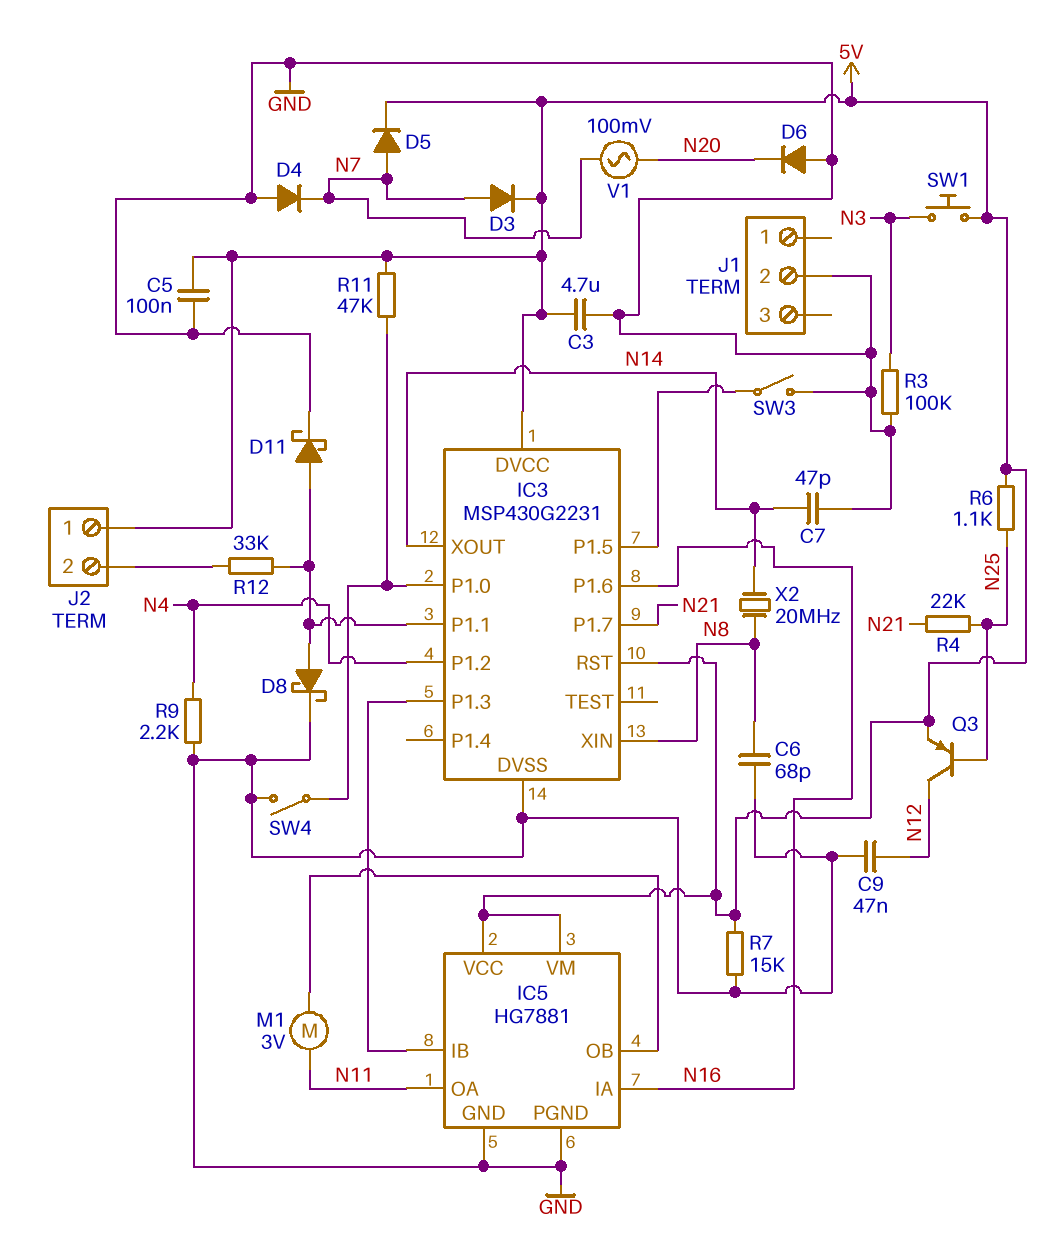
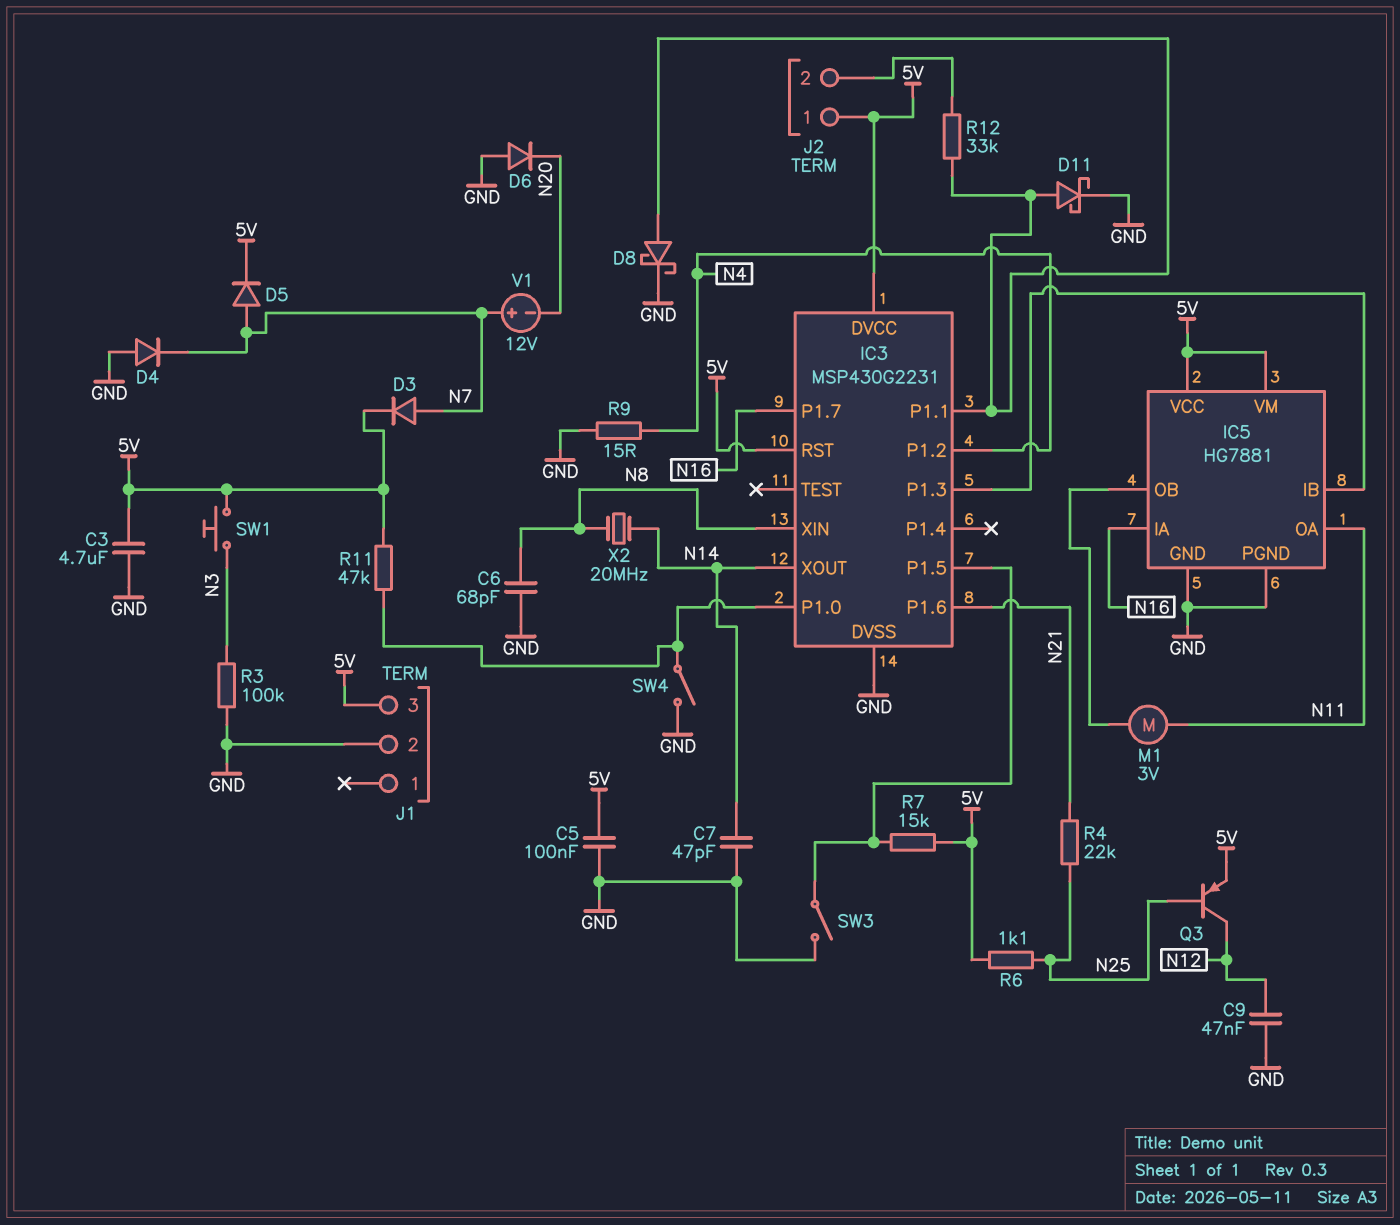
IC3 pin P1.6: N16 -> N21
IC3 pin P1.7: N21 -> N16
J1 pin 3: none -> 5V
R7: 15k (5V, GND) -> 15k (5V, IC3/P1.5)
R9: 2.2k (GND, N4) -> 15 (GND, N4)
V1: AC 100mV (N7, N20) -> 12V (plus N7, minus N20)

